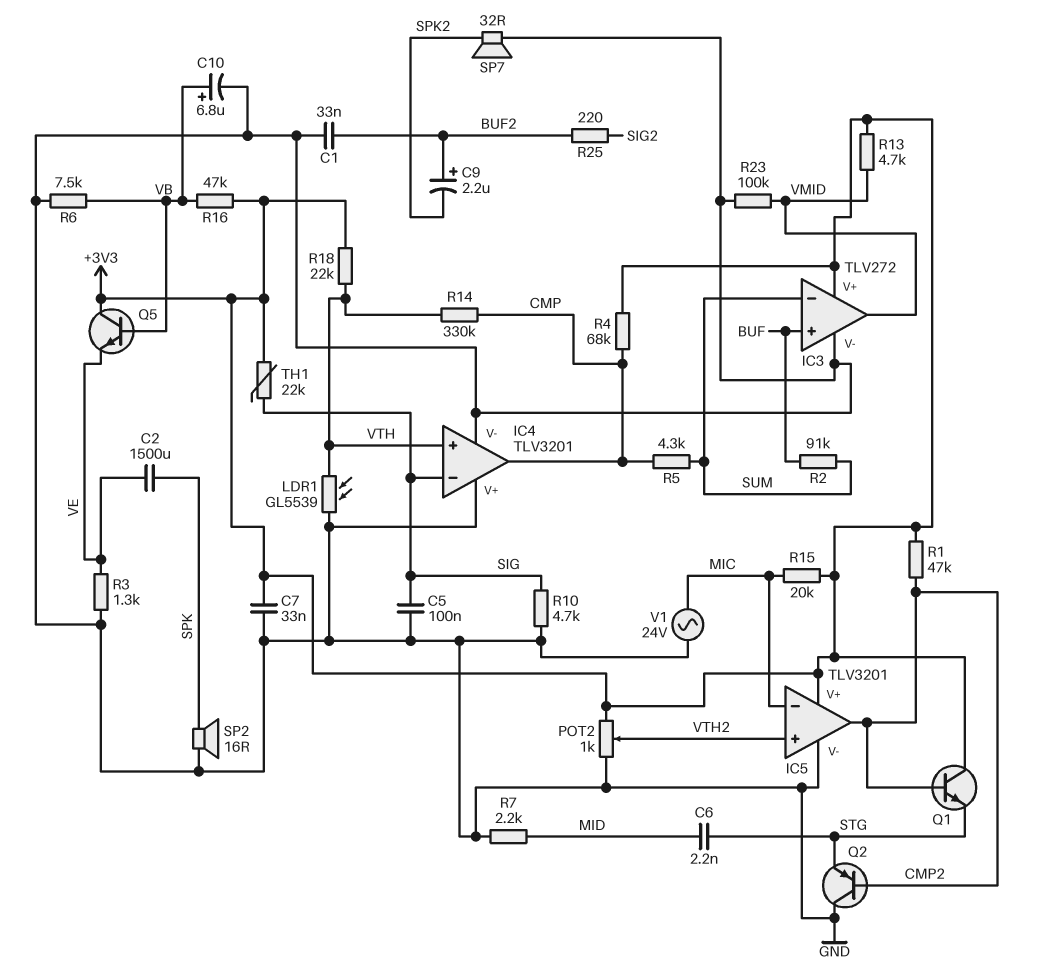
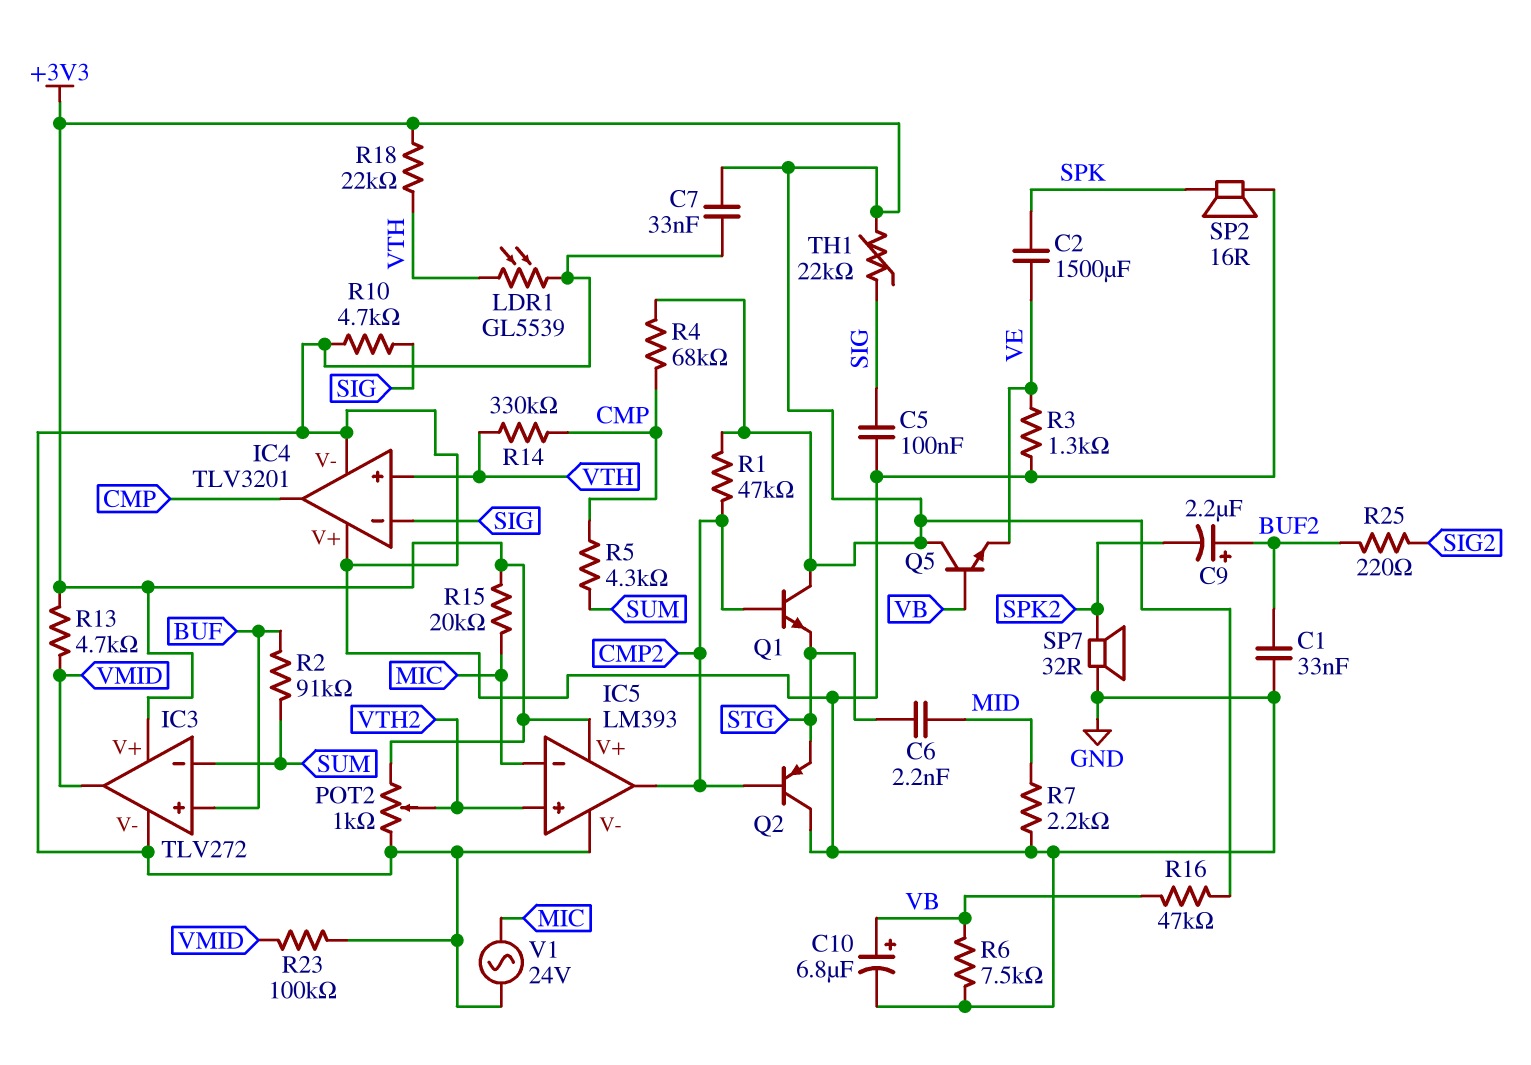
IC5: TLV3201 -> LM393

